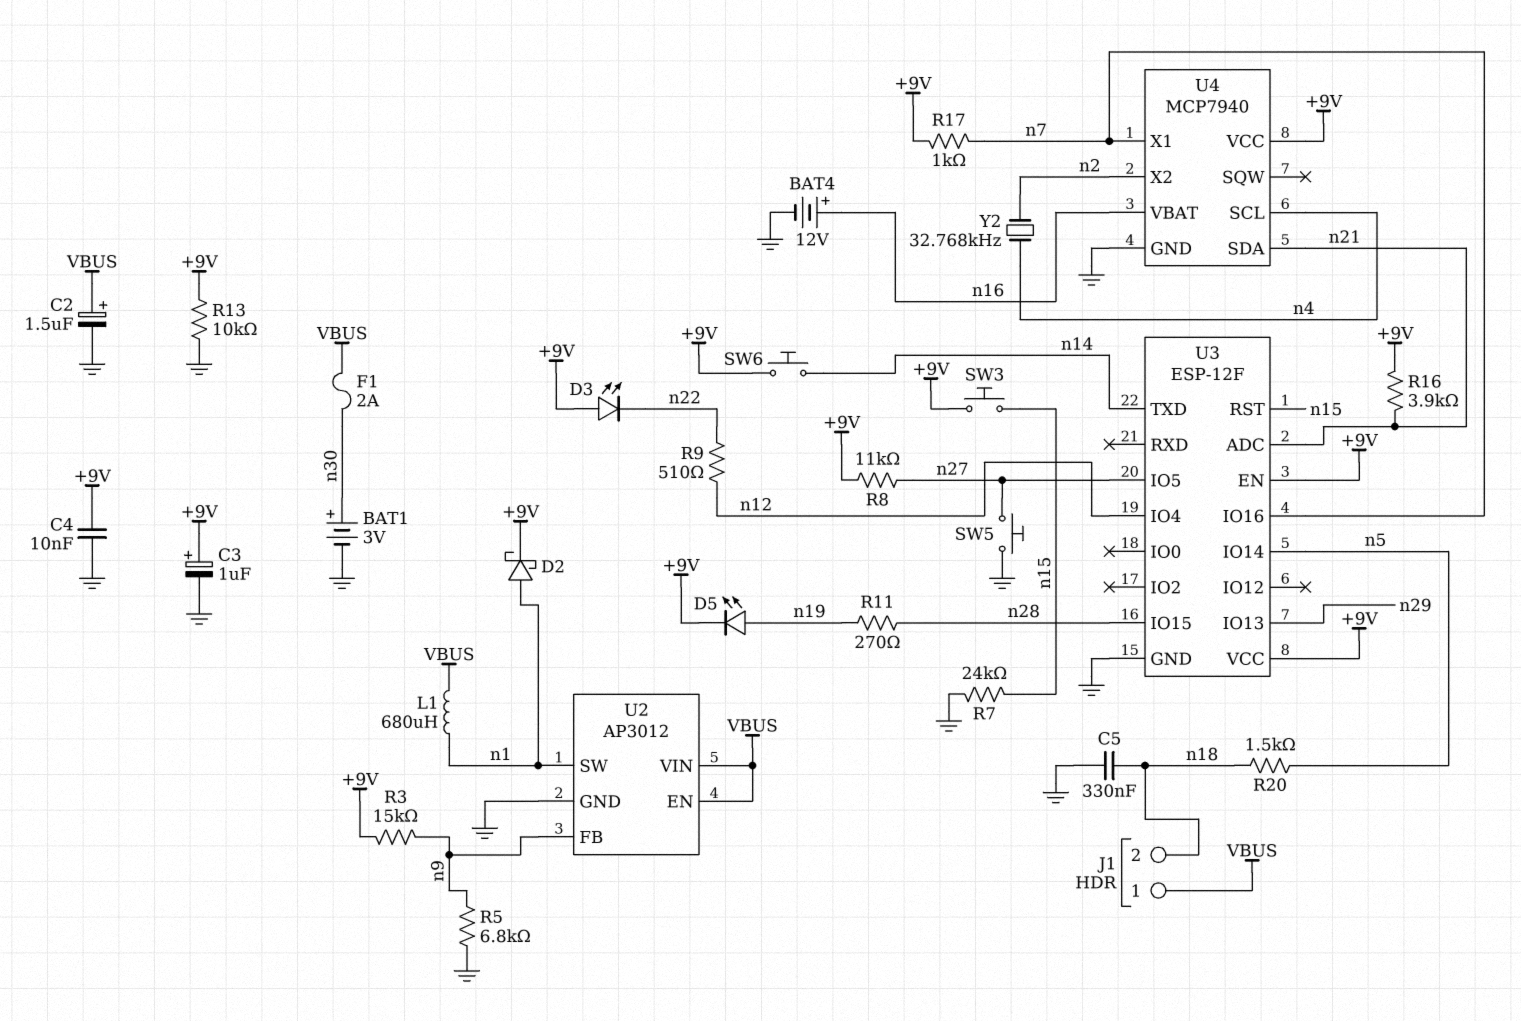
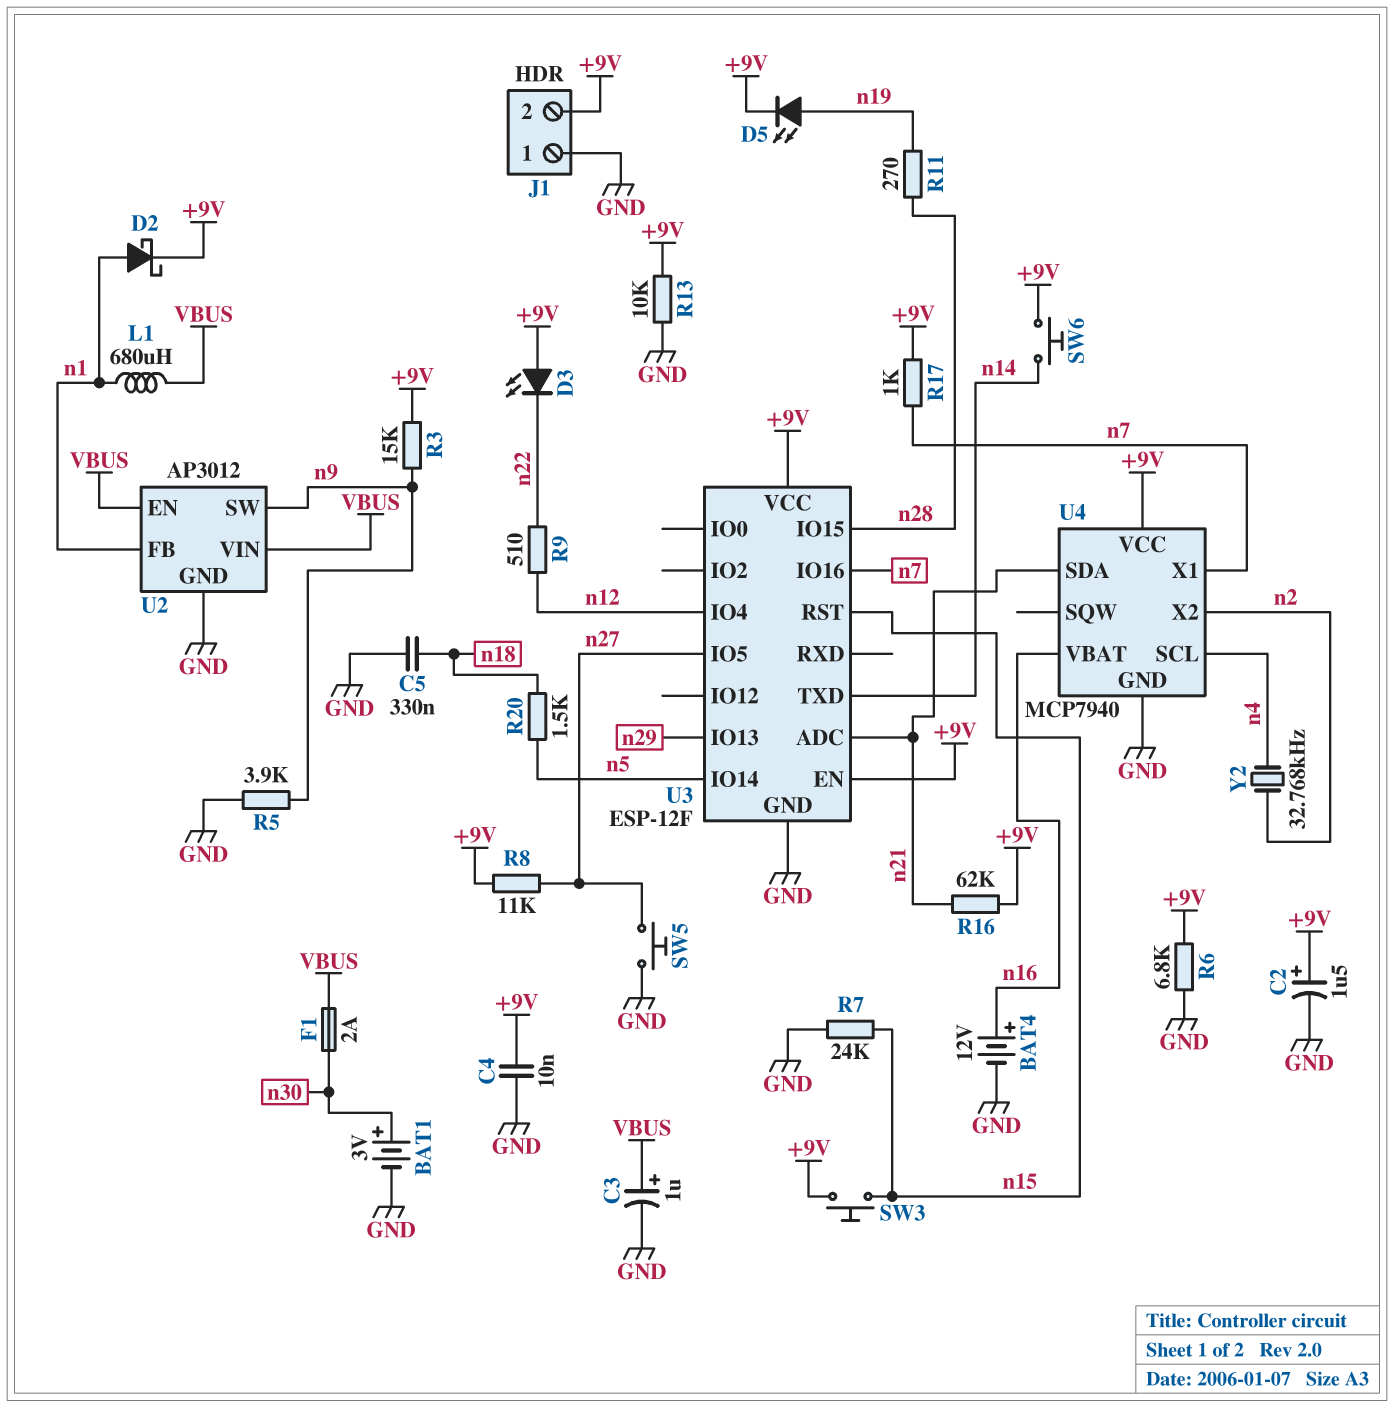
C2: 1.5uF (plus VBUS, minus GND) -> 1.5uF (plus +9V, minus GND)
C3: 1uF (plus +9V, minus GND) -> 1uF (plus VBUS, minus GND)
J1 pin 1: VBUS -> GND
J1 pin 2: n18 -> +9V
R5: 6.8k (GND, n9) -> 3.9k (GND, n9)
R6: none -> 6.8k (+9V, GND)
R16: 3.9k (+9V, n21) -> 62k (+9V, n21)
U2 pin FB: n9 -> n1
U2 pin SW: n1 -> n9

